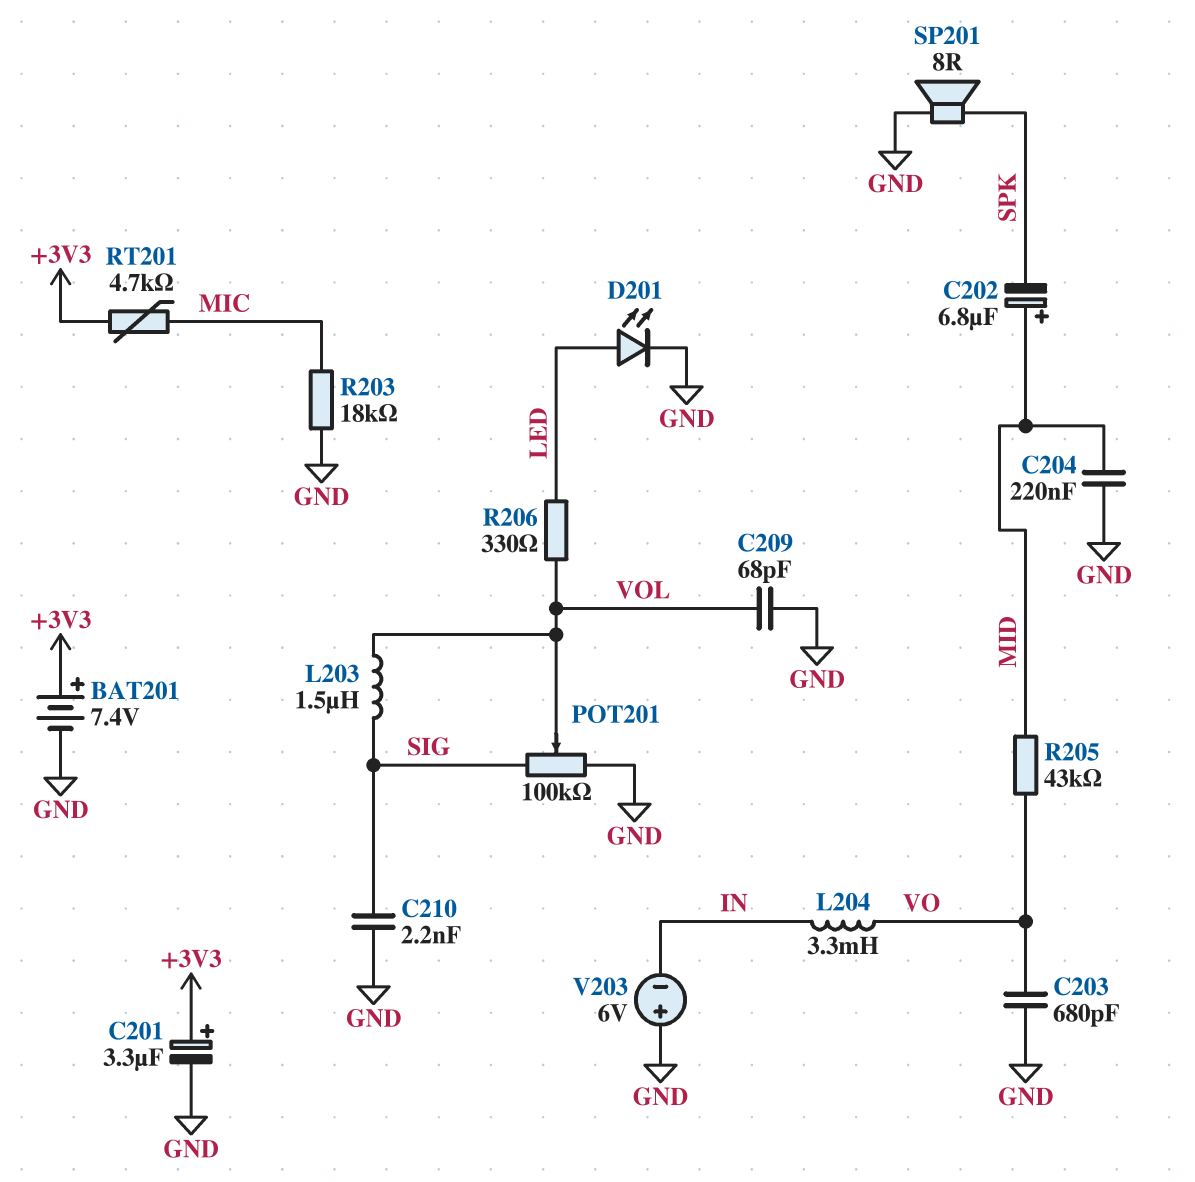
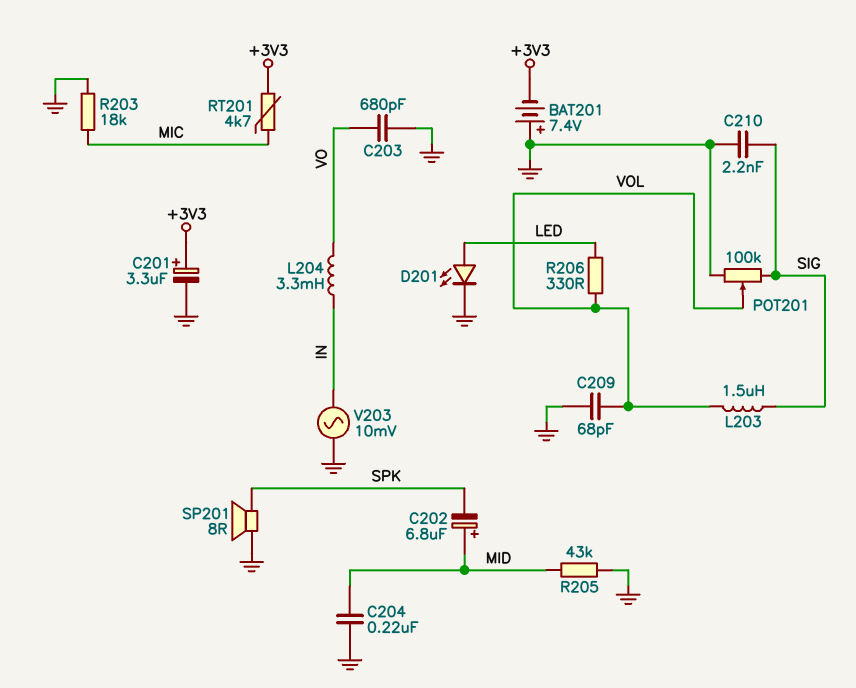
BAT201: 7.4V (plus +3V3, minus GND) -> 7.4V (plus GND, minus +3V3)
R205: 43k (MID, VO) -> 43k (GND, MID)
V203: 6V (plus GND, minus IN) -> AC 10mV (GND, IN)

